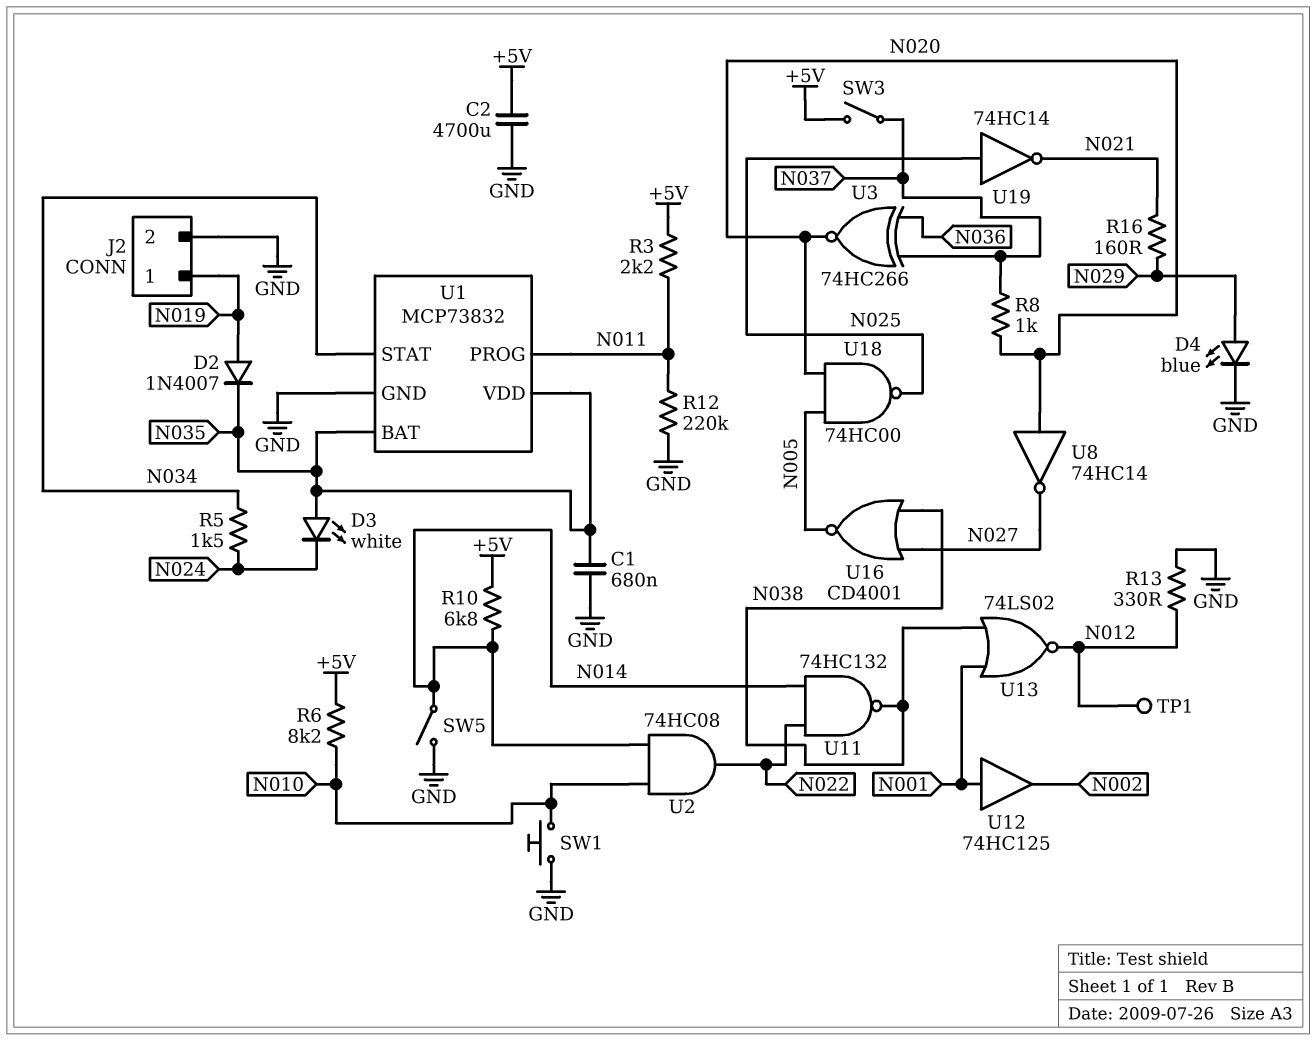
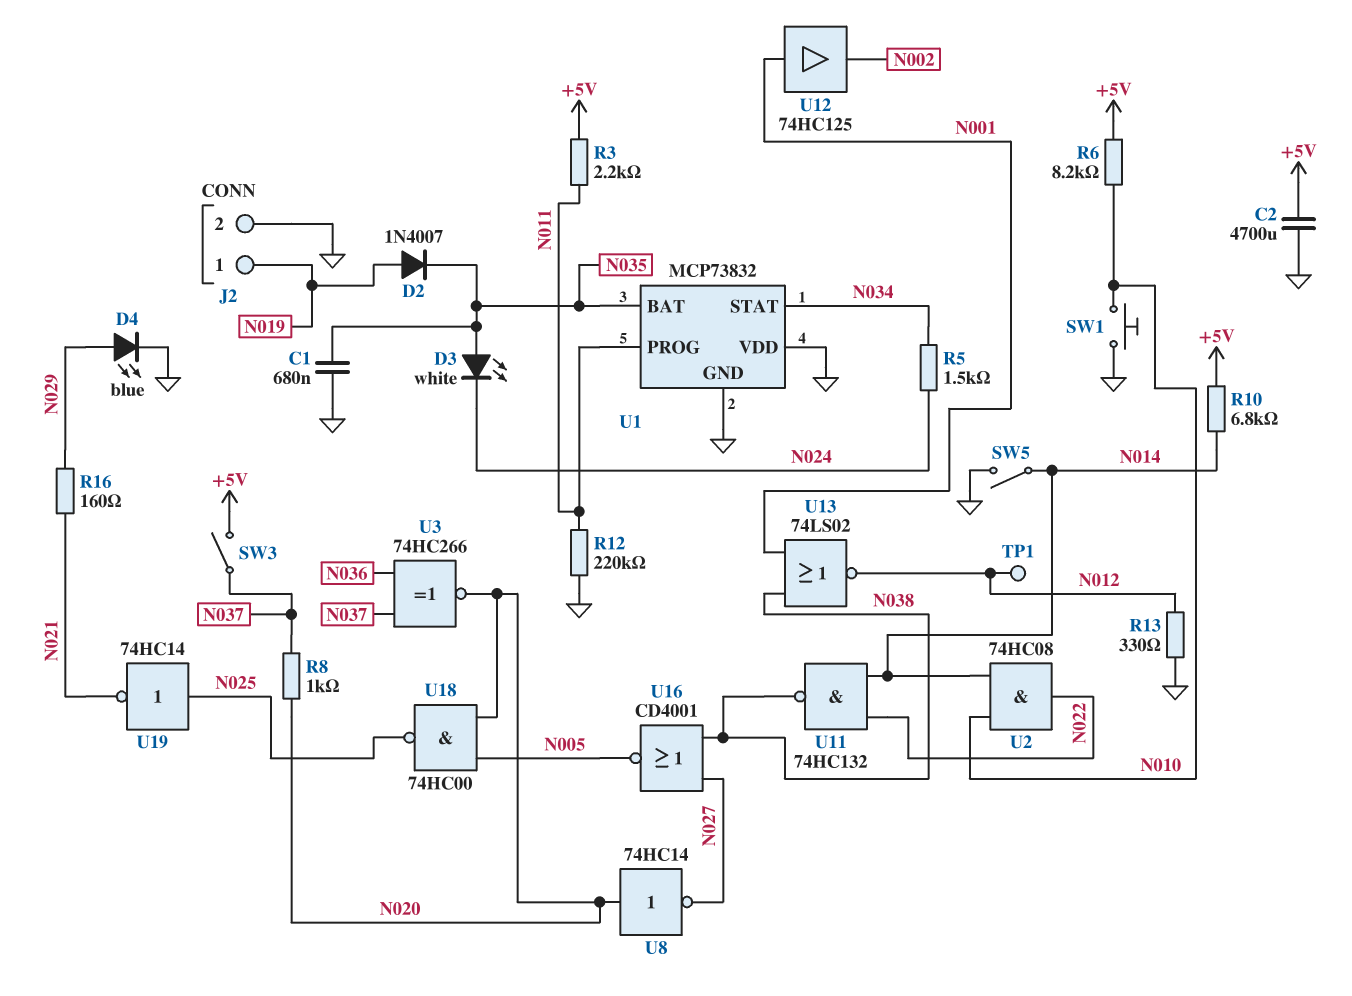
U1 pin VDD: N035 -> GND

